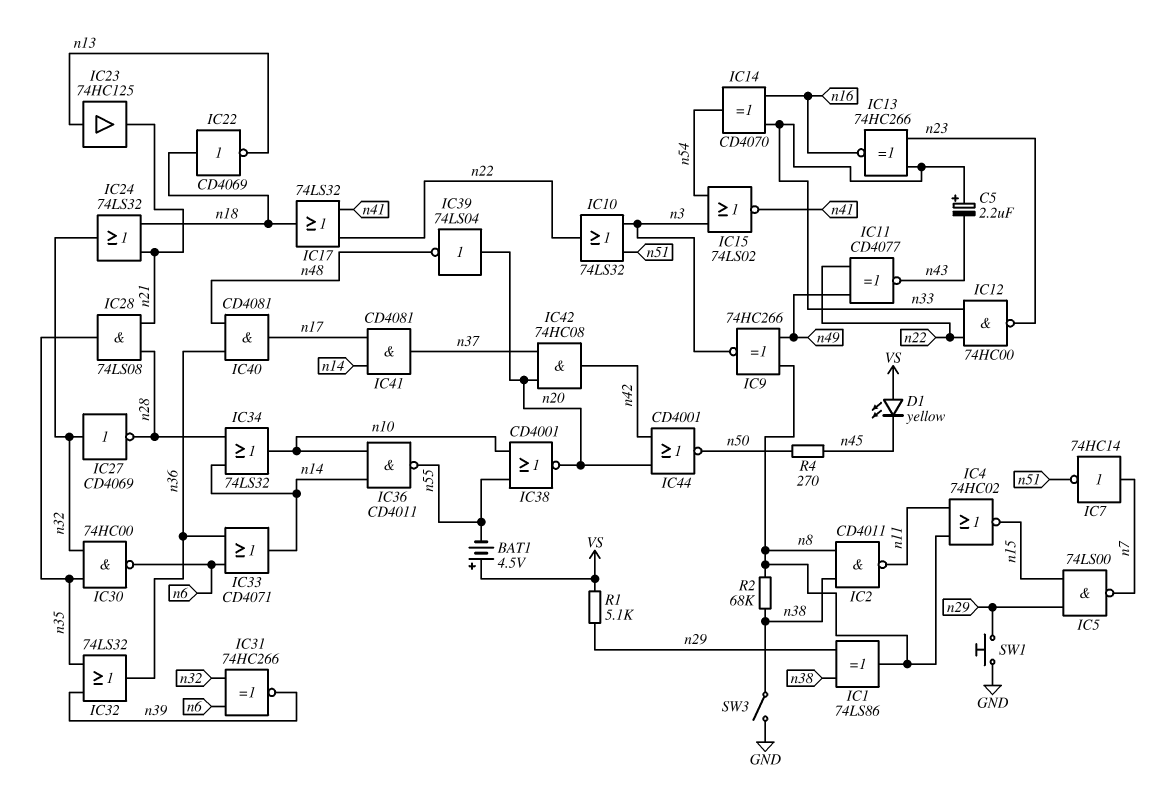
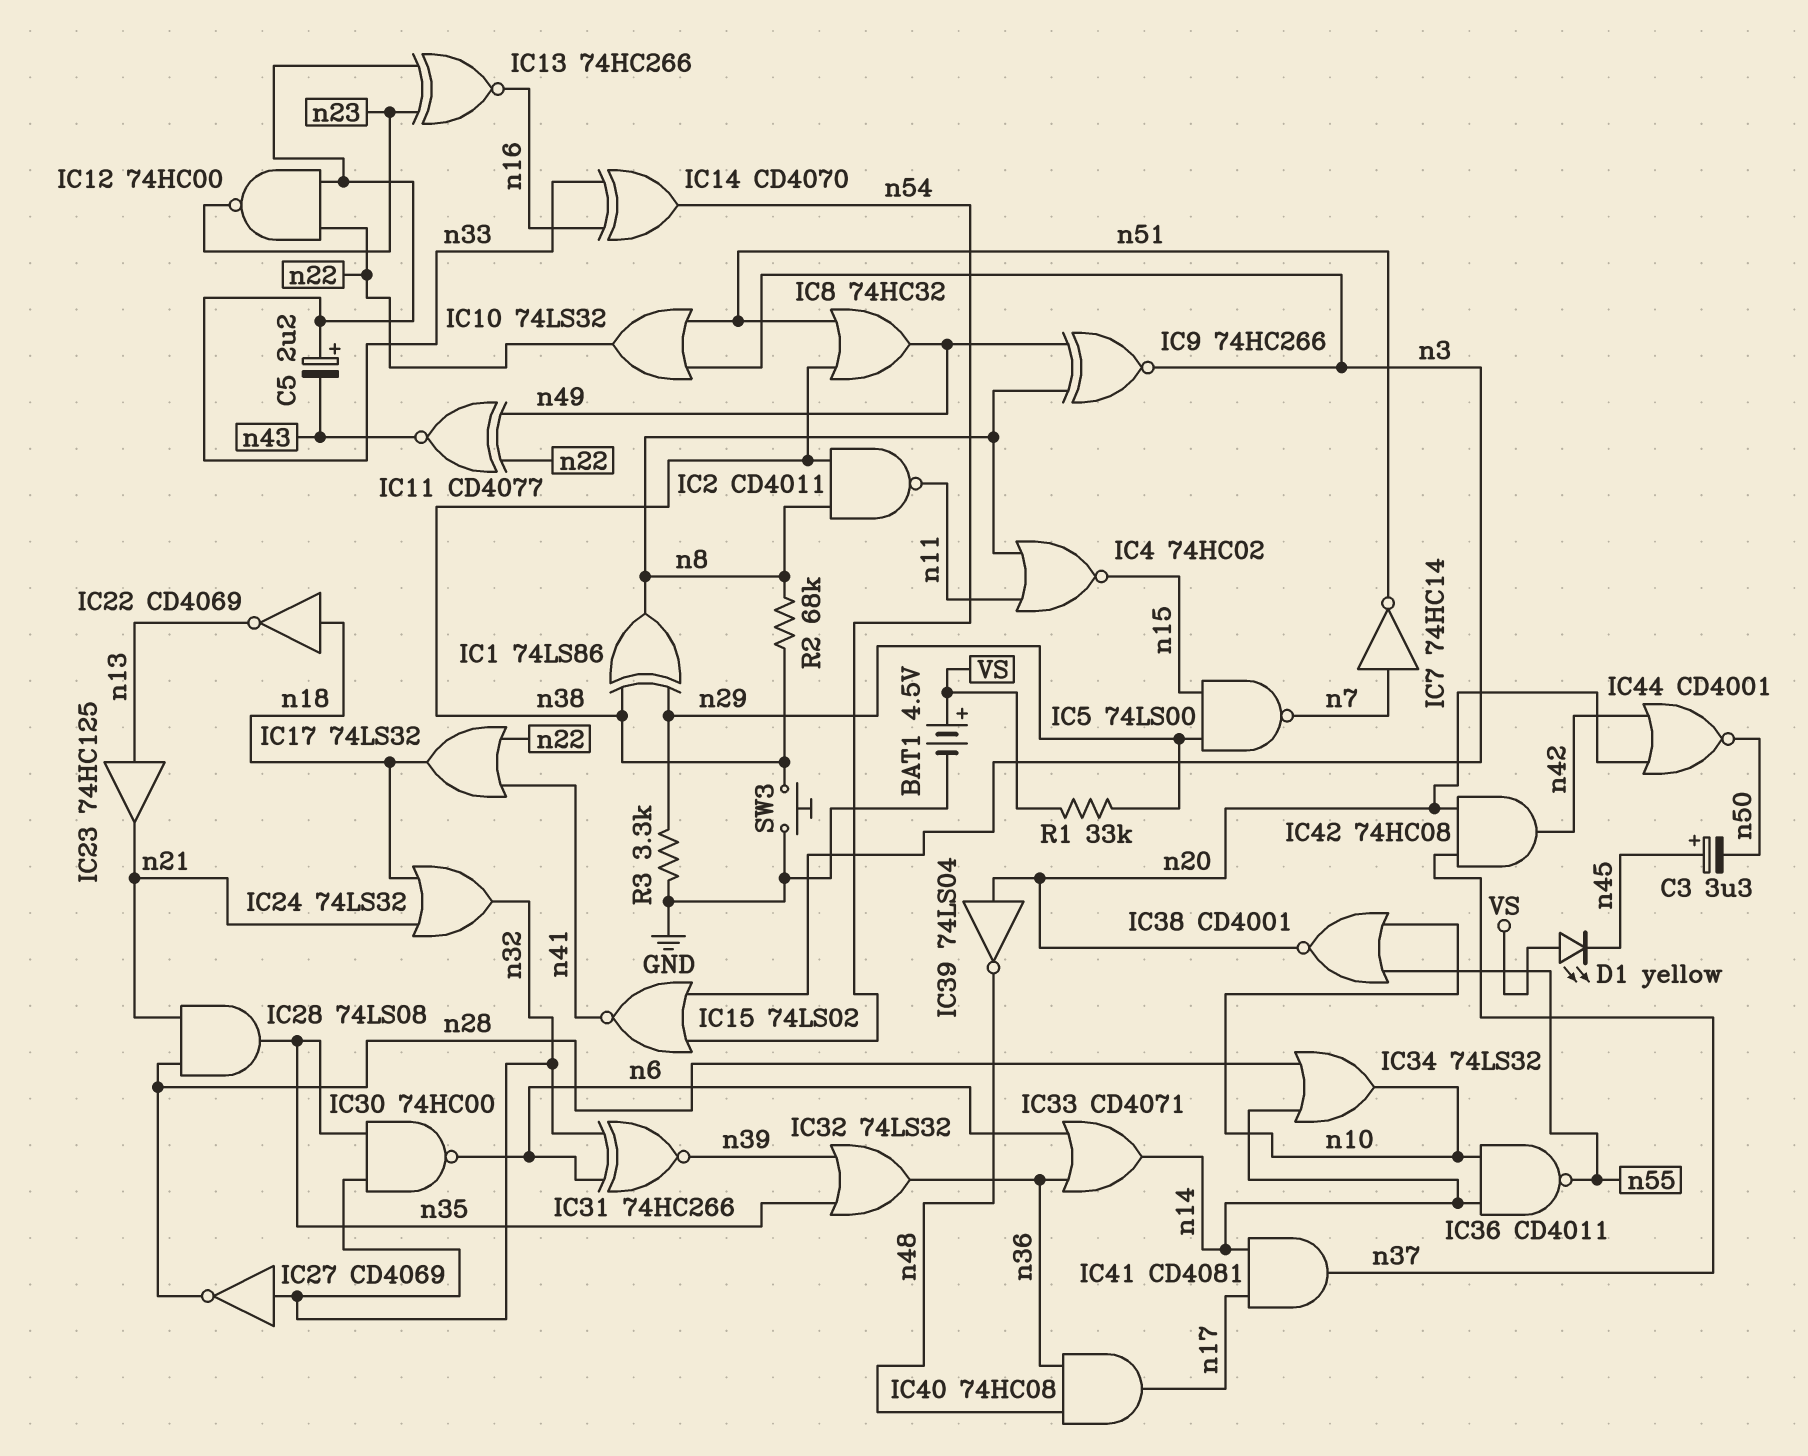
BAT1: 4.5V (plus VS, minus n55) -> 4.5V (plus VS, minus GND)
C3: none -> 3.3uF (plus n45, minus n50)
IC8: none -> OR 74HC32 (in n38, in n51, out n49)
IC40: AND CD4081 (in n36, in n48, out n17) -> AND 74HC08 (in n36, in n48, out n17)
R1: 5.1k (VS, n29) -> 33k (VS, n29)
R3: none -> 3.3k (GND, n29)
R4: 270 (n45, n50) -> none
SW1: button (GND, n29) -> none
SW3: switch (GND, n38) -> button (GND, n38)

